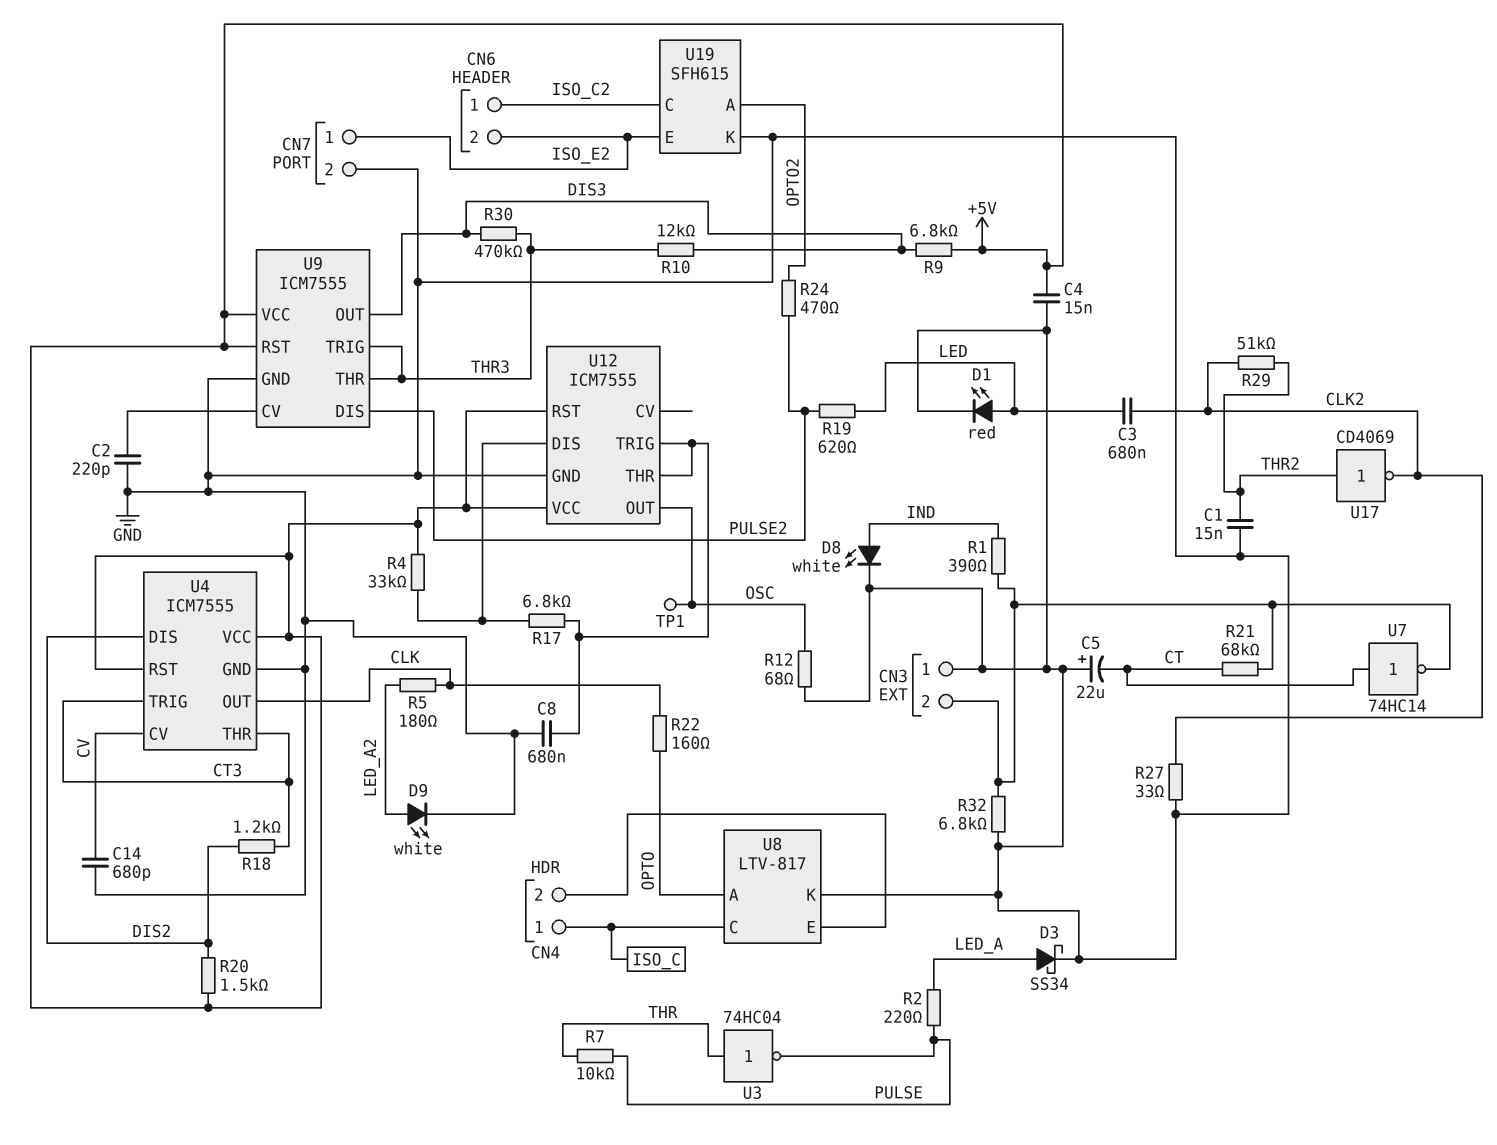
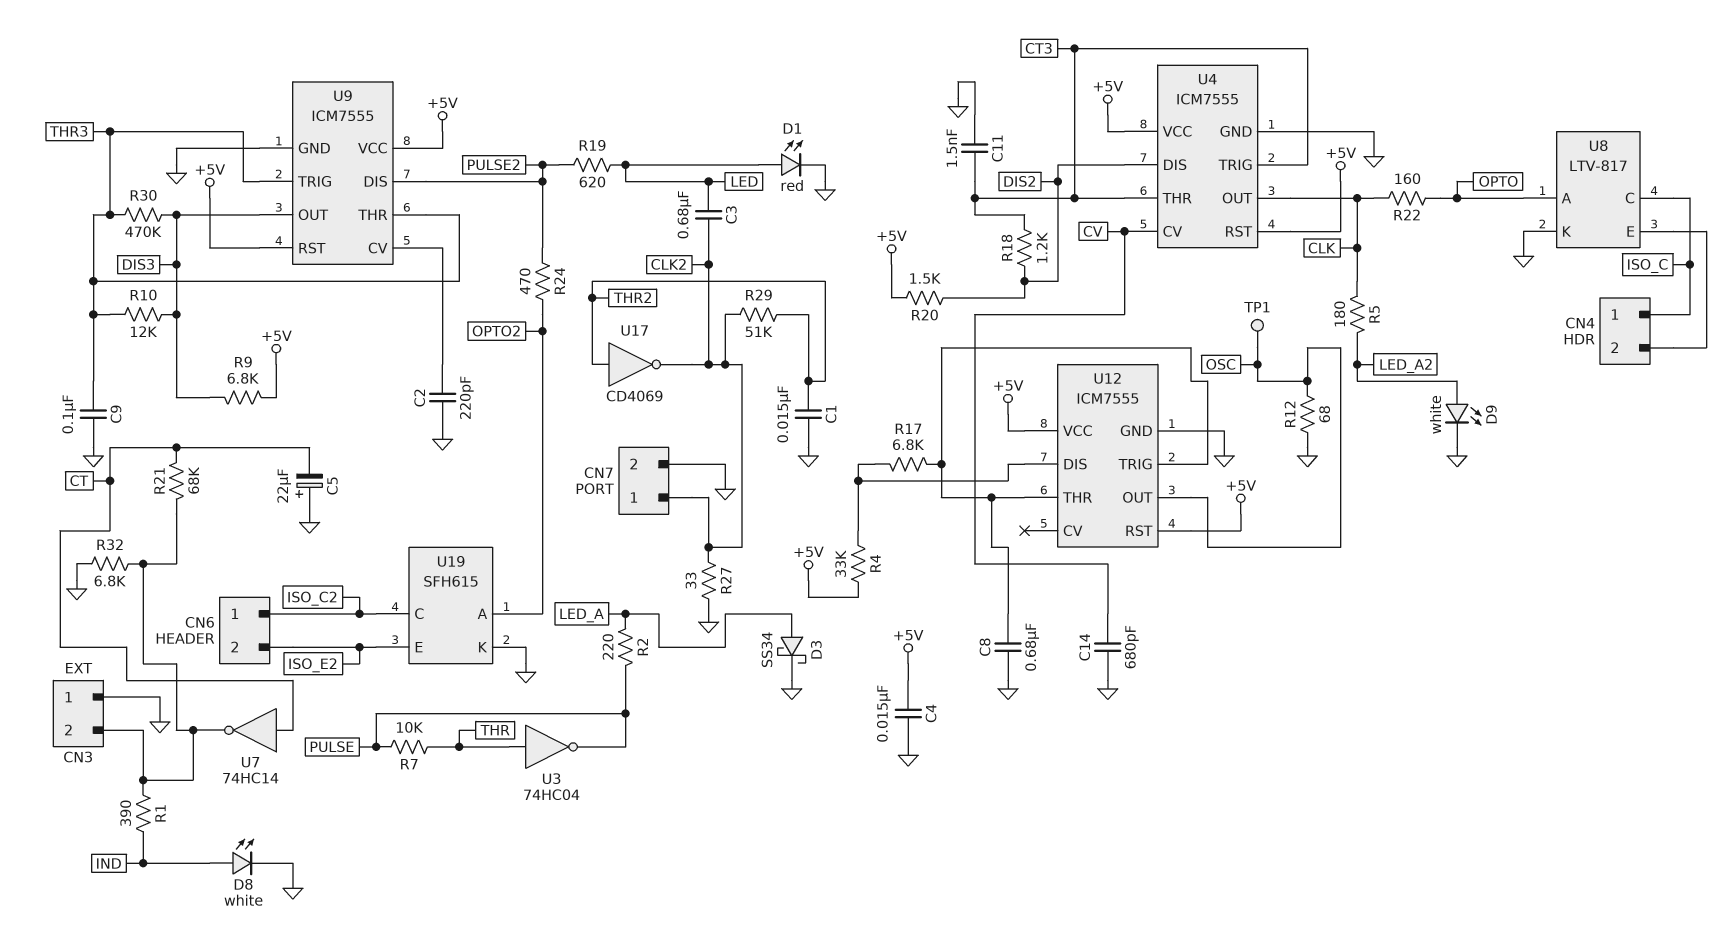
C9: none -> 100nF (GND, THR3)
C11: none -> 1.5nF (CT3, GND)
CN7 pin 1: ISO_E2 -> CLK2

